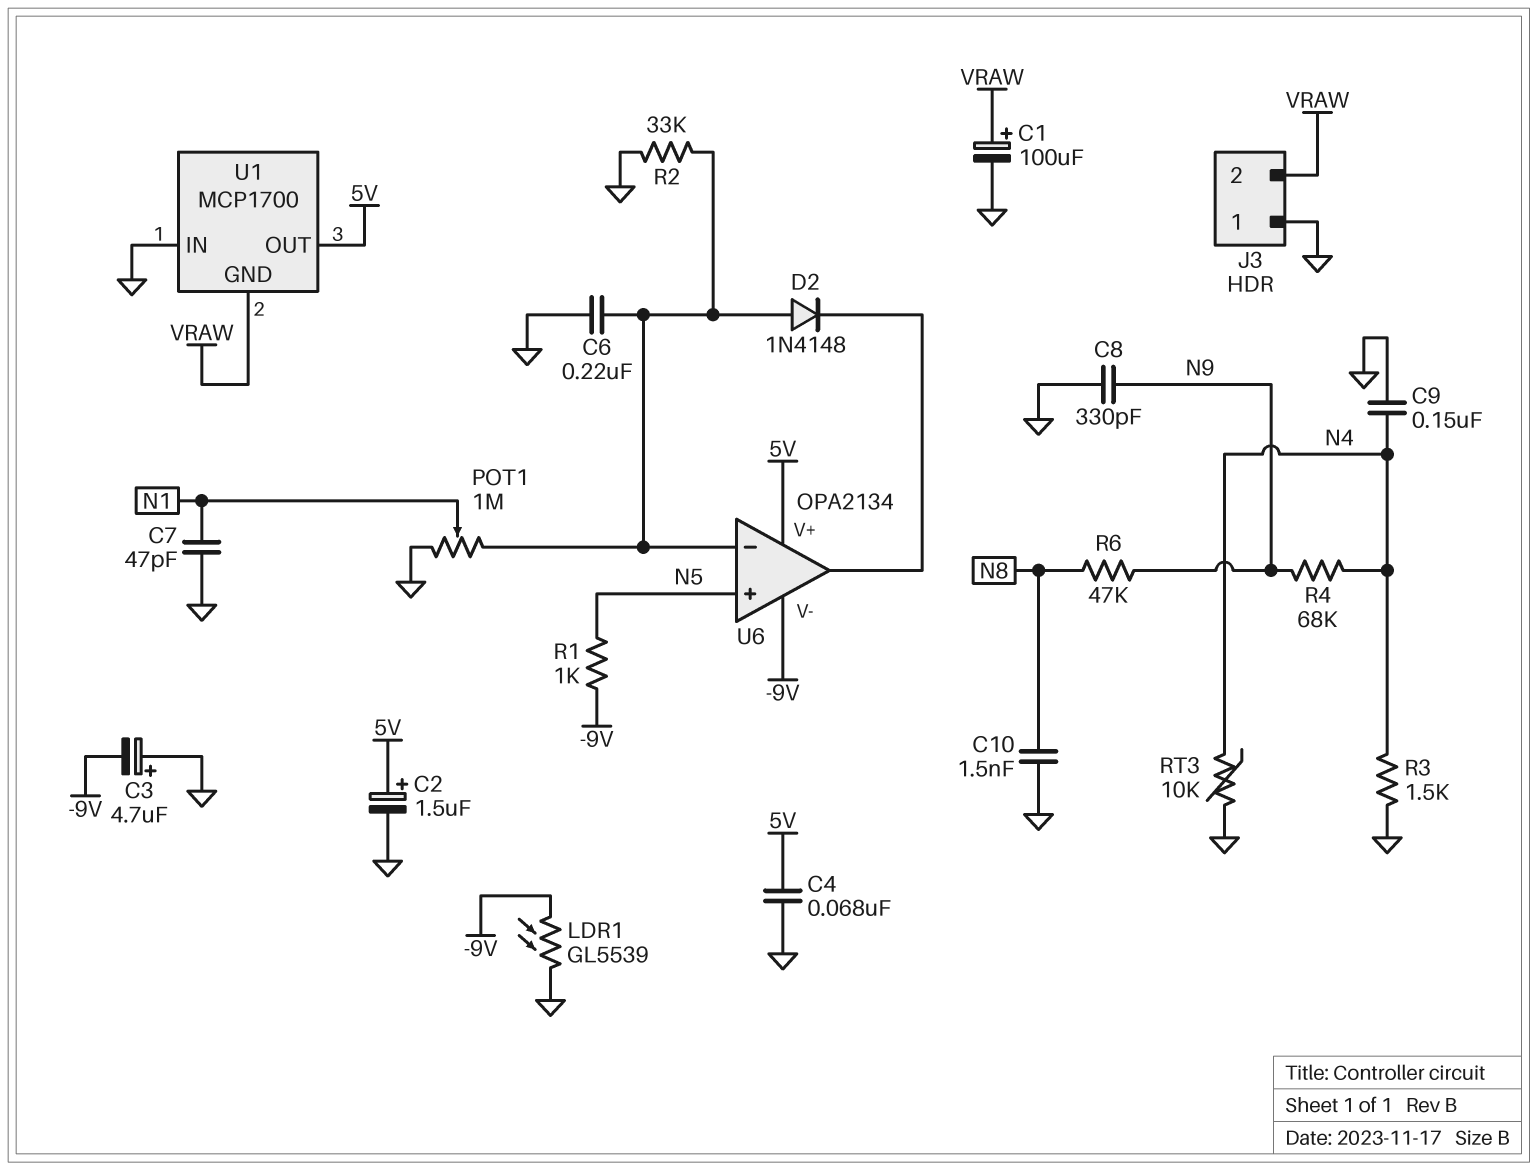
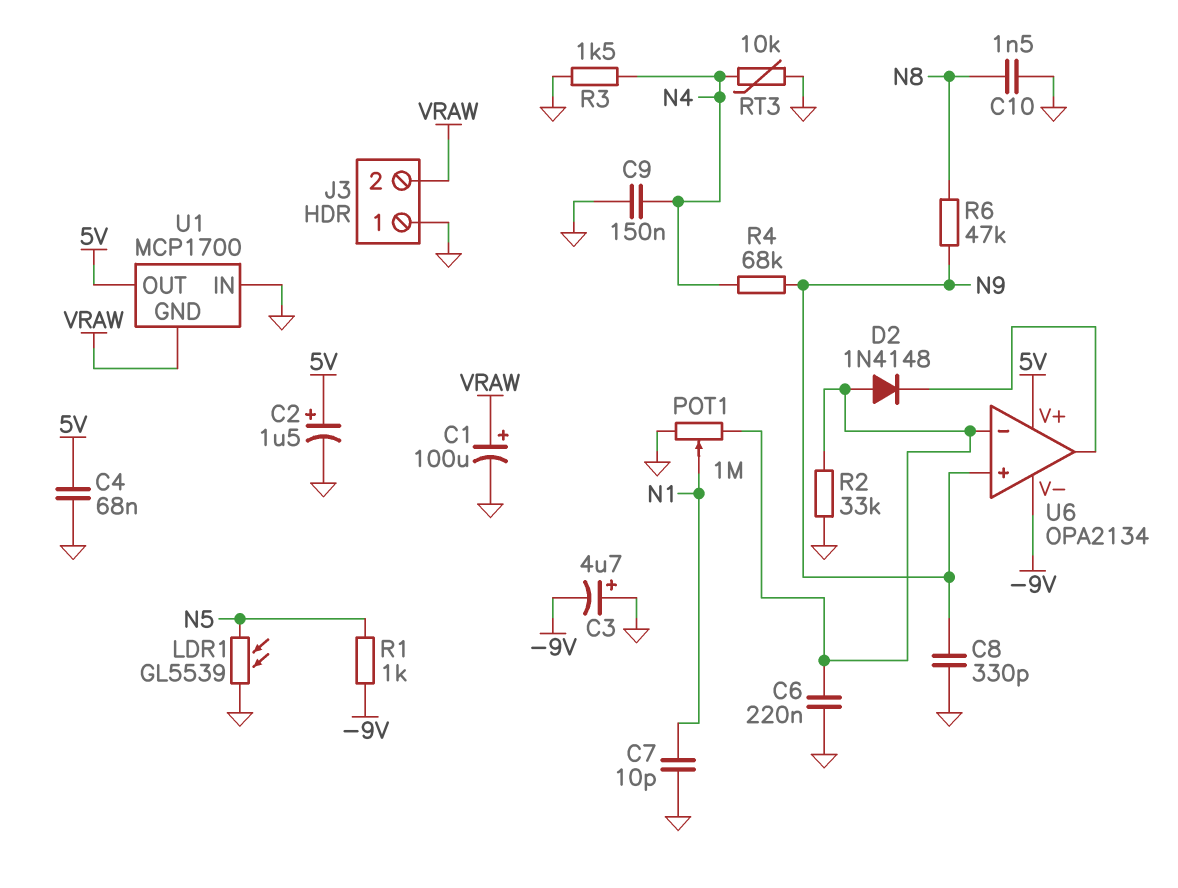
C7: 47pF (GND, N1) -> 10pF (GND, N1)
LDR1: GL5539 (-9V, GND) -> GL5539 (GND, N5)
U6 pin in+: N5 -> N9

